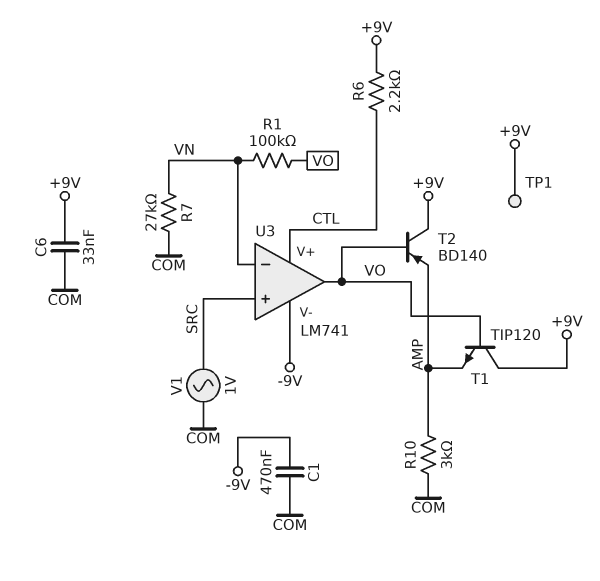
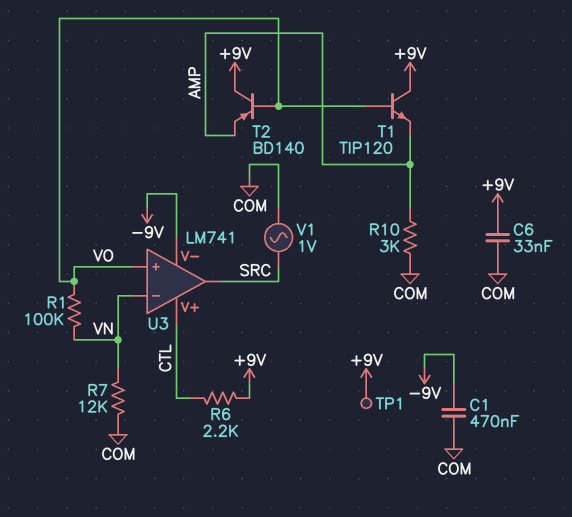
R7: 27k (COM, VN) -> 12k (COM, VN)
U3 pin in+: SRC -> VO
U3 pin out: VO -> SRC

